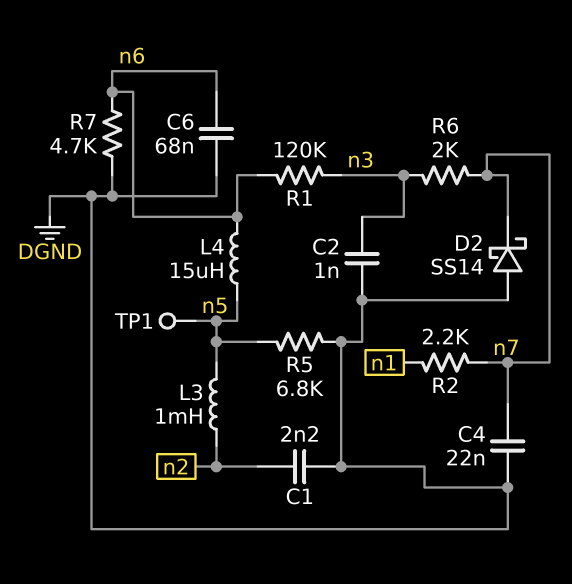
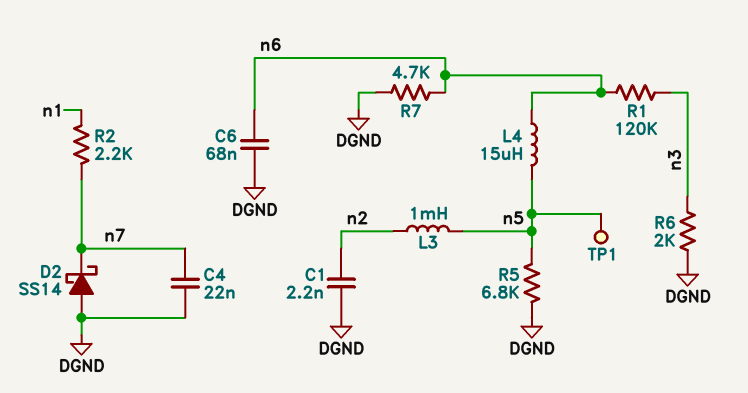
C2: 1nF (DGND, n3) -> none
R6: 2k (n3, n7) -> 2k (DGND, n3)

